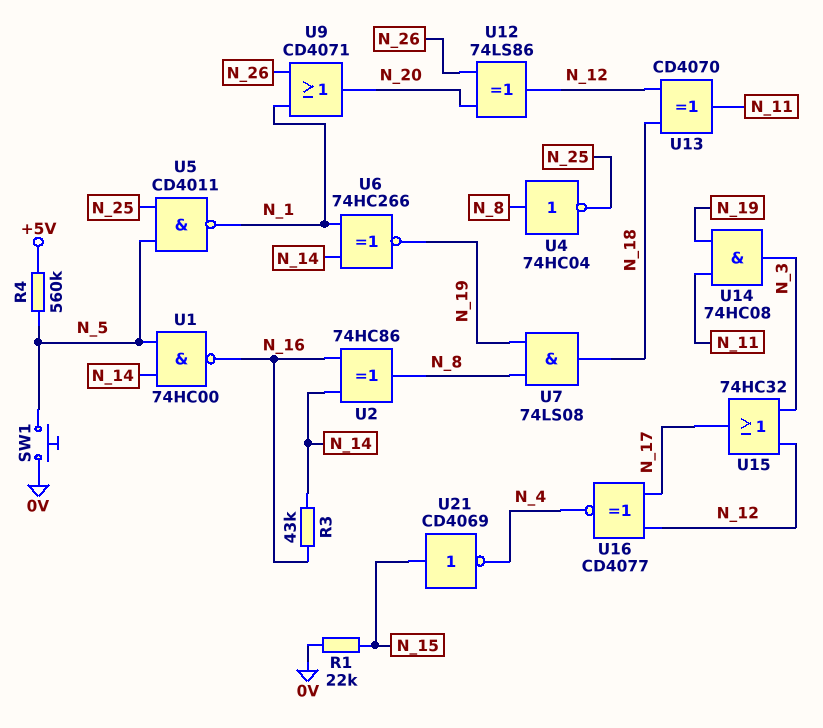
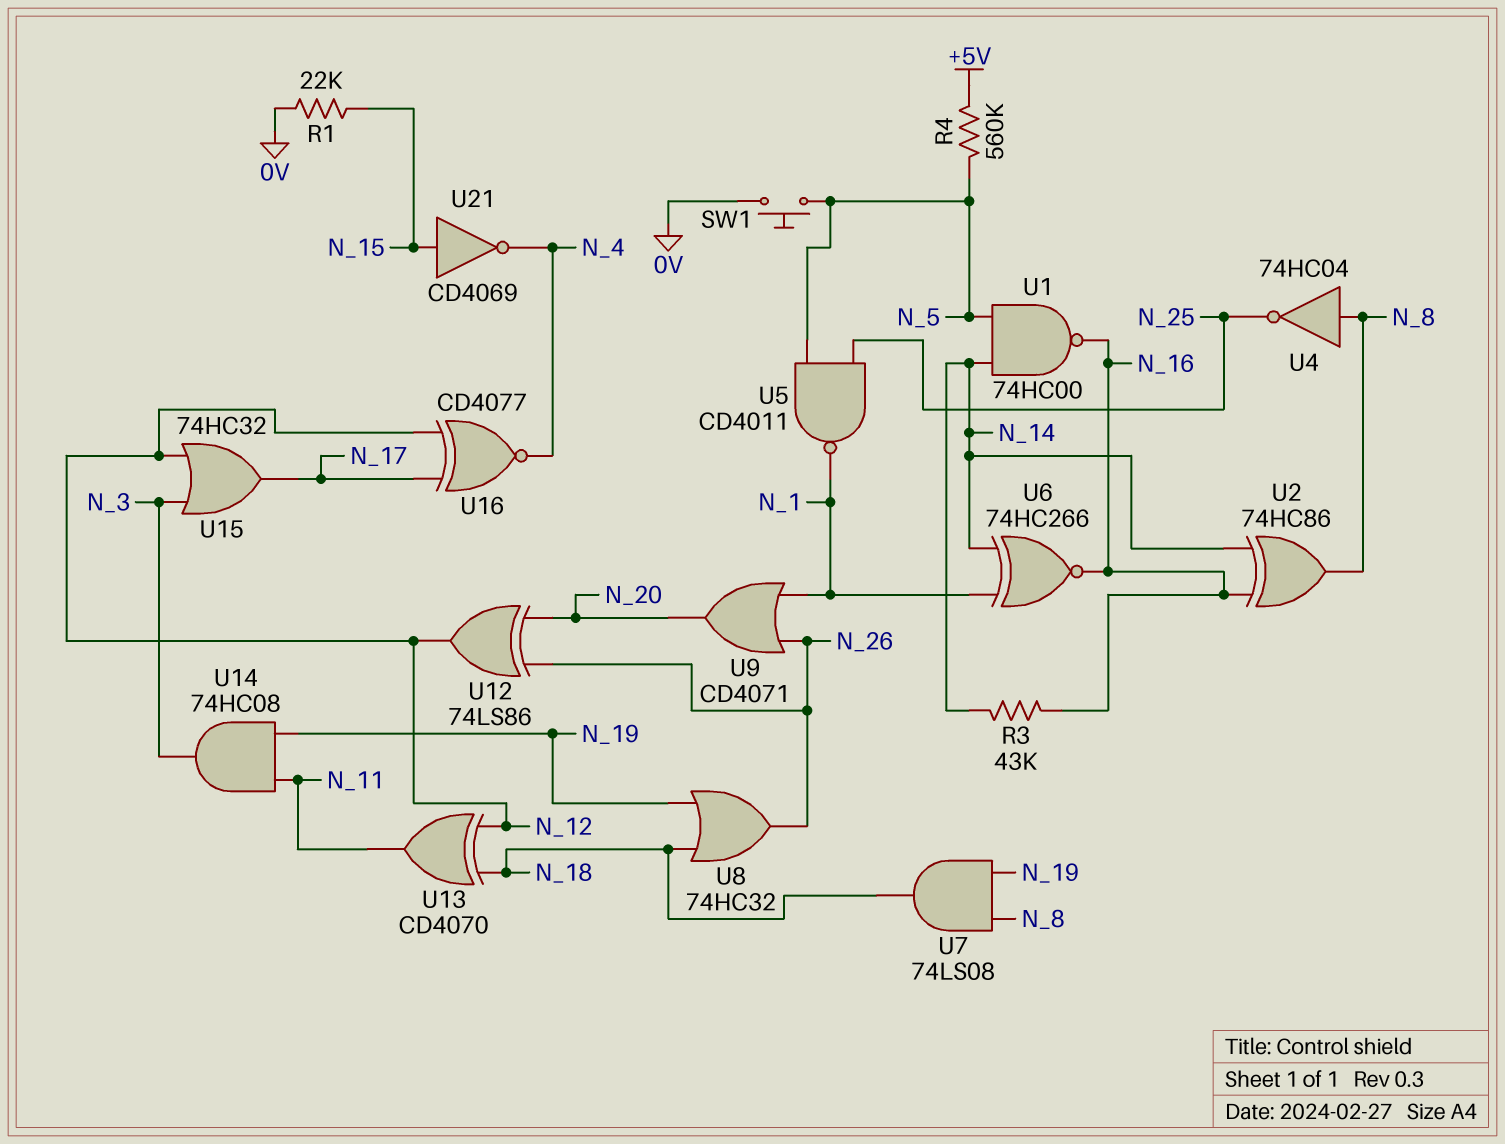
U6: XNOR 74HC266 (in N_1, in N_14, out N_19) -> XNOR 74HC266 (in N_1, in N_14, out N_16)
U8: none -> OR 74HC32 (in N_18, in N_19, out N_26)

